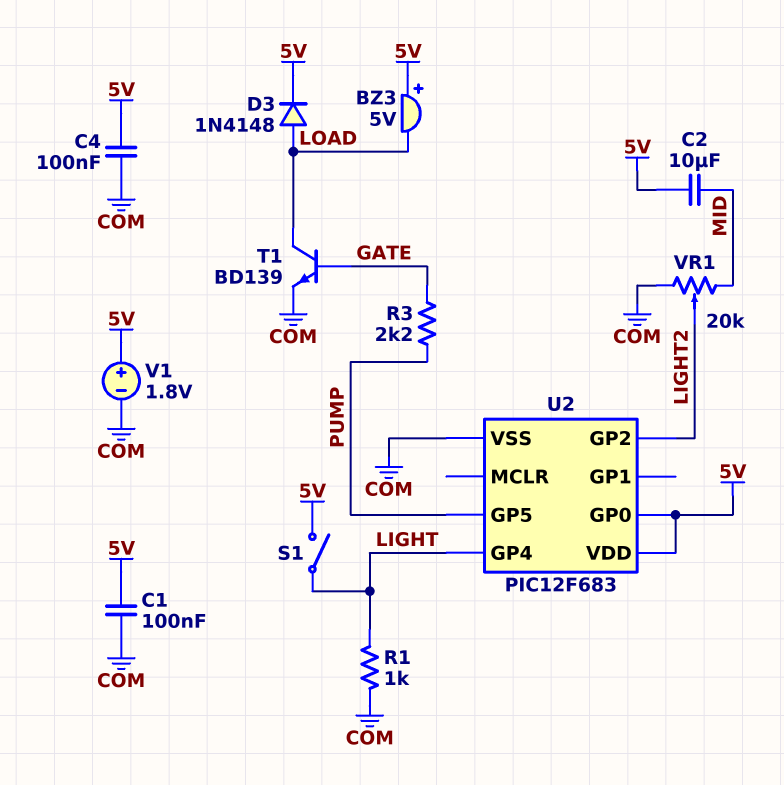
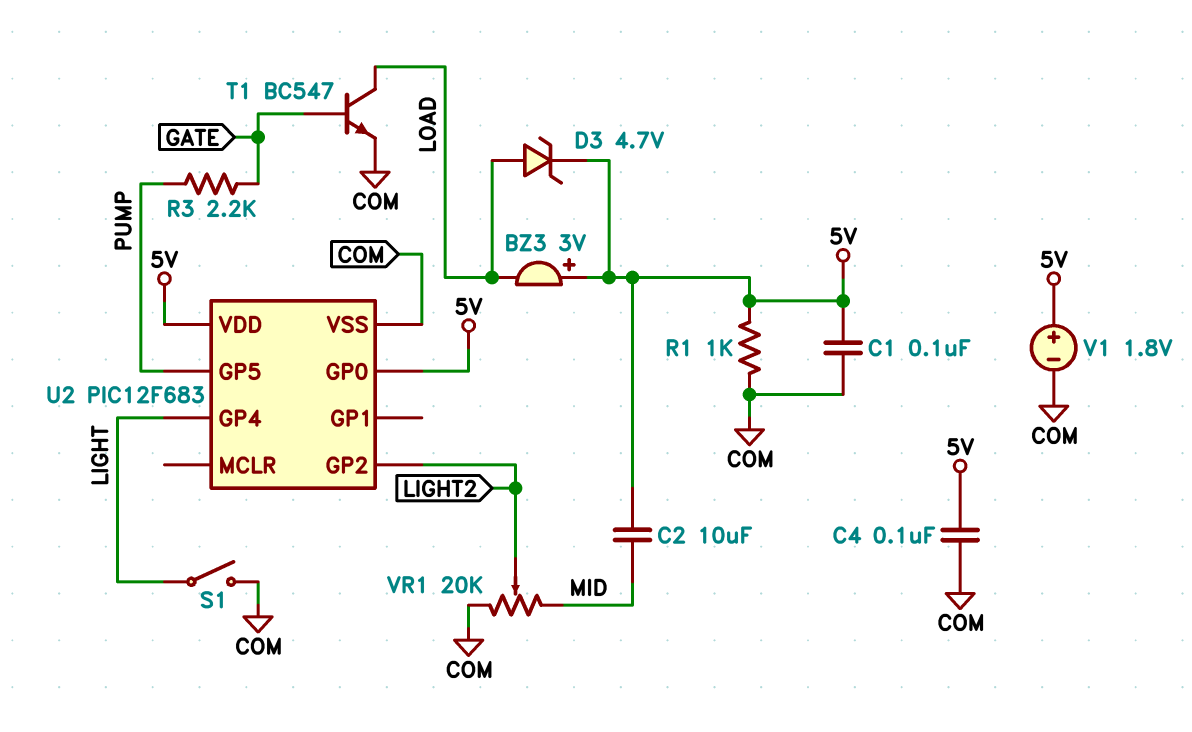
BZ3: buzzer 5V (plus 5V, minus LOAD) -> buzzer 3V (plus 5V, minus LOAD)
D3: diode 1N4148 (A LOAD, K 5V) -> zener 4.7V (A LOAD, K 5V)
R1: 1k (COM, LIGHT) -> 1k (5V, COM)
S1: switch (5V, LIGHT) -> switch (COM, LIGHT)
T1: NPN BD139 (B GATE, C LOAD, E COM) -> NPN BC547 (B GATE, C LOAD, E COM)

